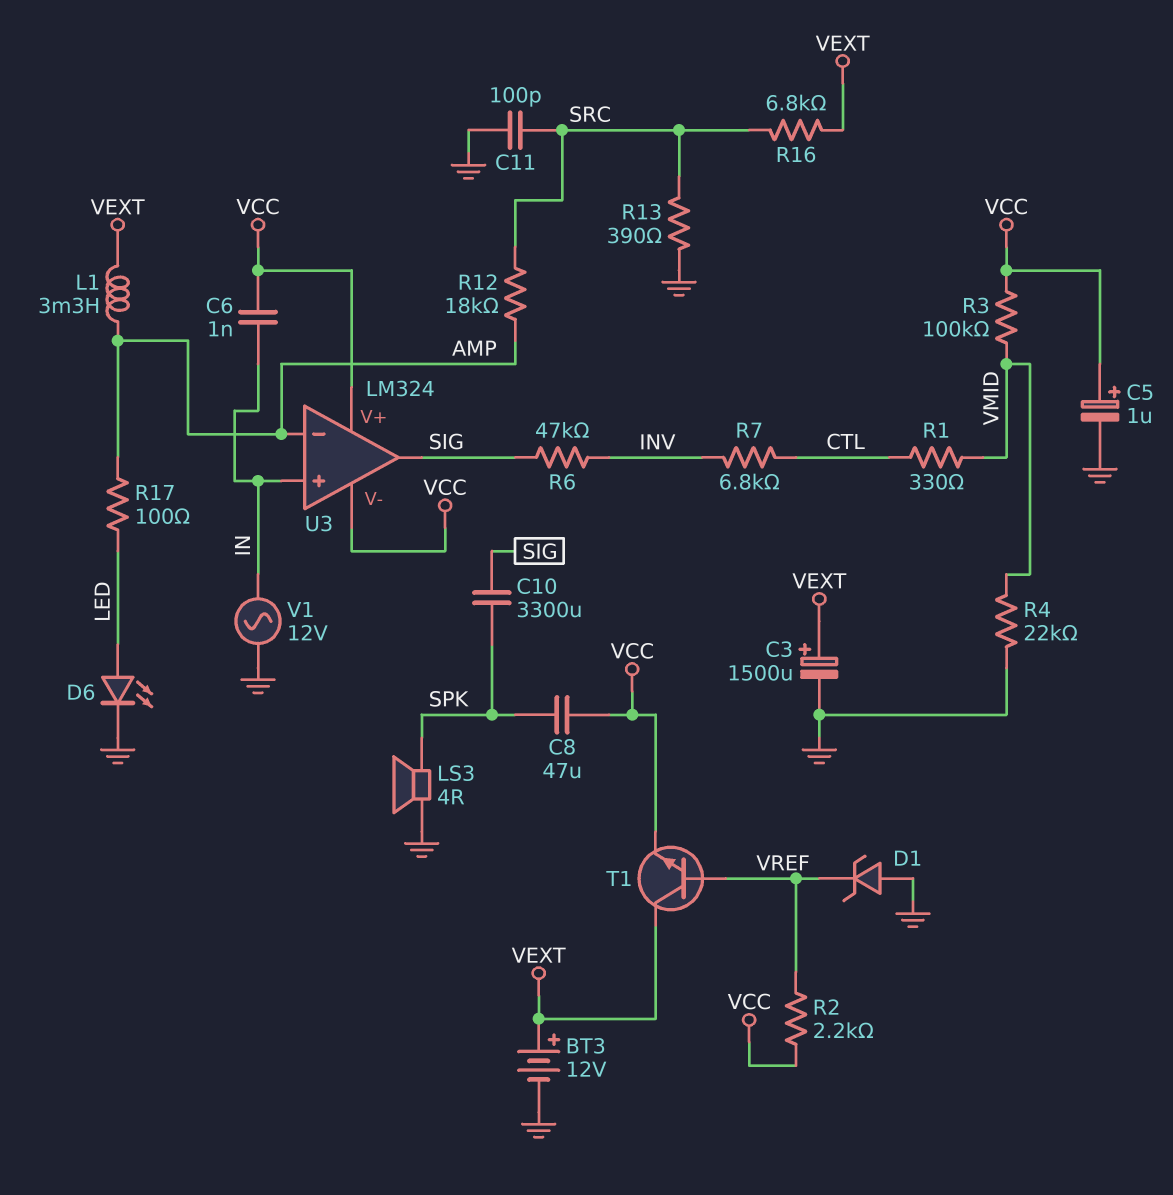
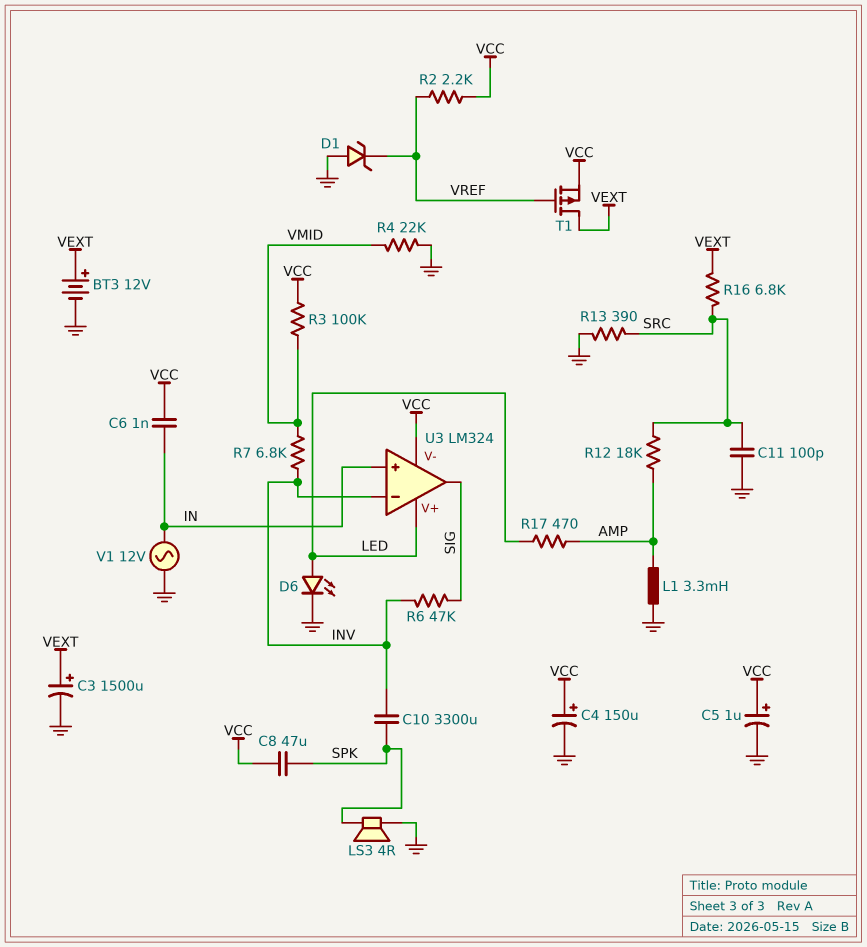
C4: none -> 150uF (plus VCC, minus GND)
C10: 3300uF (SIG, SPK) -> 3300uF (INV, SPK)
L1: 3.3mH (AMP, VEXT) -> 3.3mH (AMP, GND)
R1: 330 (CTL, VMID) -> none
R7: 6.8k (CTL, INV) -> 6.8k (INV, VMID)
R17: 100 (AMP, LED) -> 470 (AMP, LED)
T1: NPN (B VREF, C VEXT, E VCC) -> PMOS (G VREF, D VEXT, S VCC)
U3 pin V+: VCC -> LED
U3 pin in-: AMP -> INV

